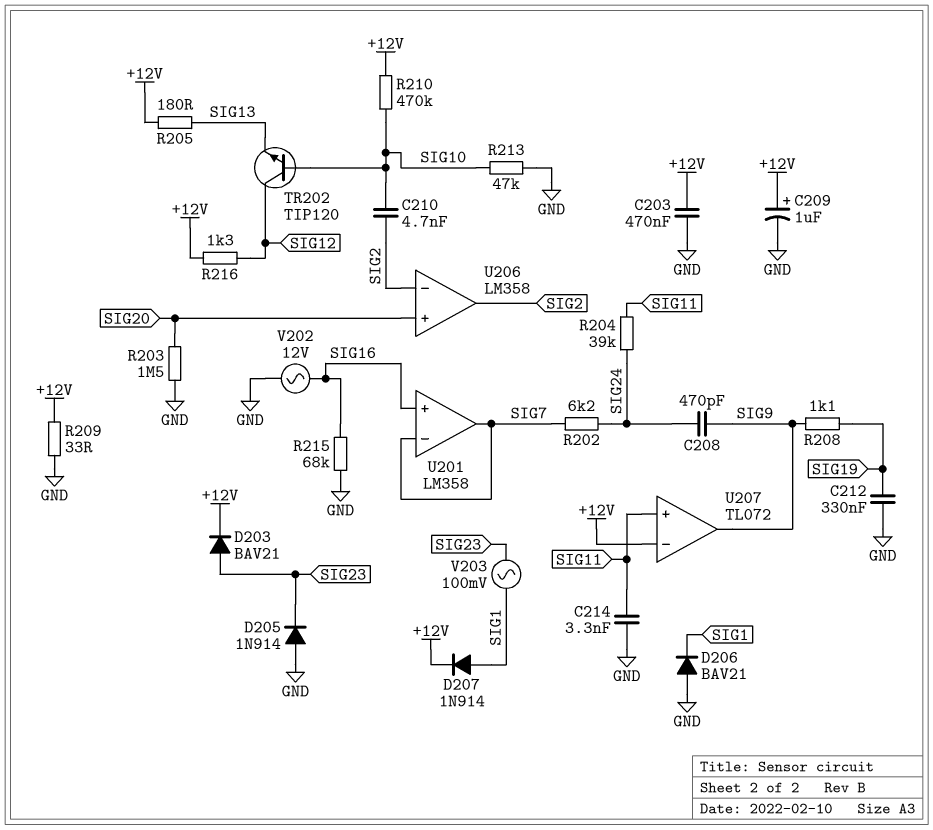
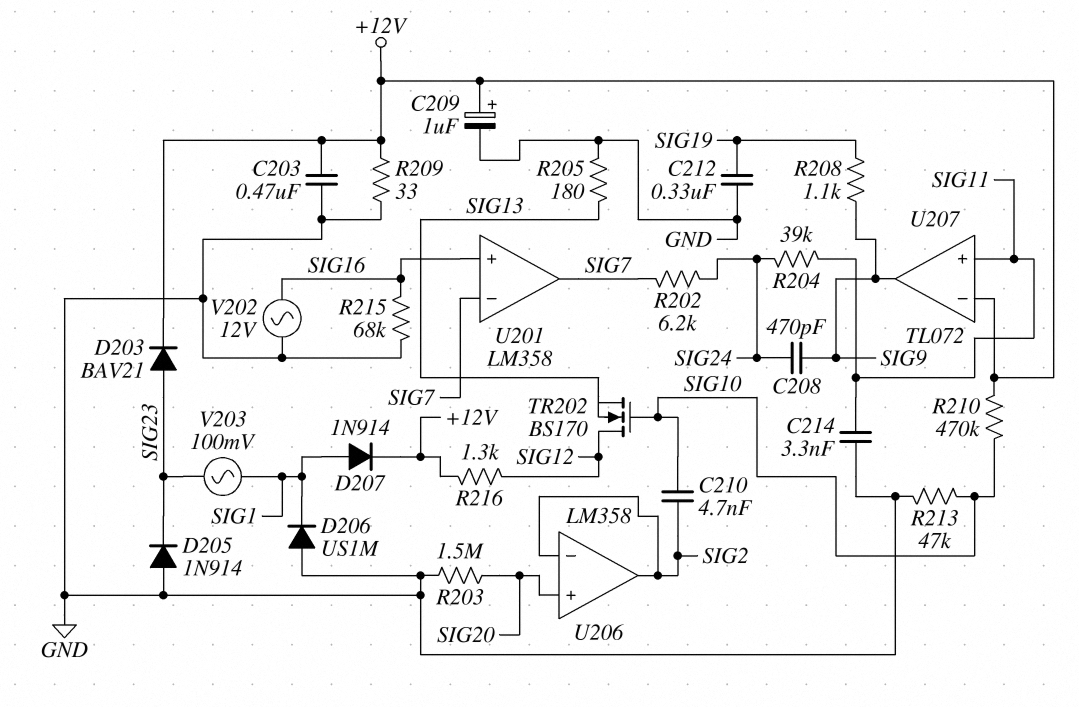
D206: diode BAV21 (A GND, K SIG1) -> diode US1M (A GND, K SIG1)
R205: 180 (+12V, SIG13) -> 180 (GND, SIG13)
TR202: NPN TIP120 (B SIG10, C SIG12, E SIG13) -> NMOS BS170 (G SIG10, D SIG12, S SIG13)

